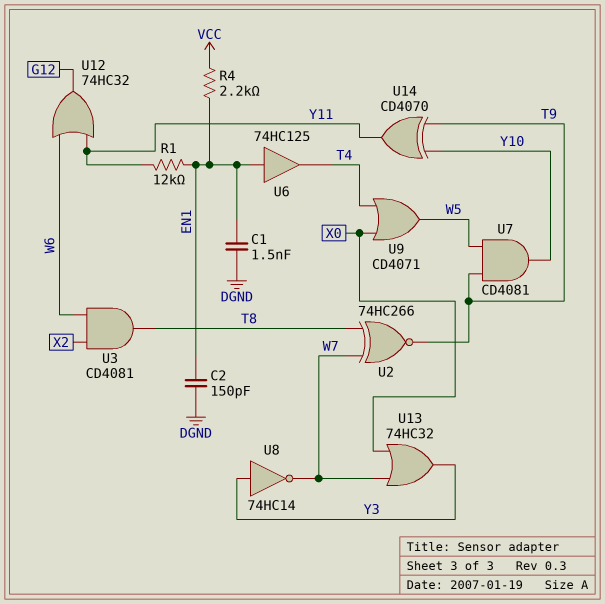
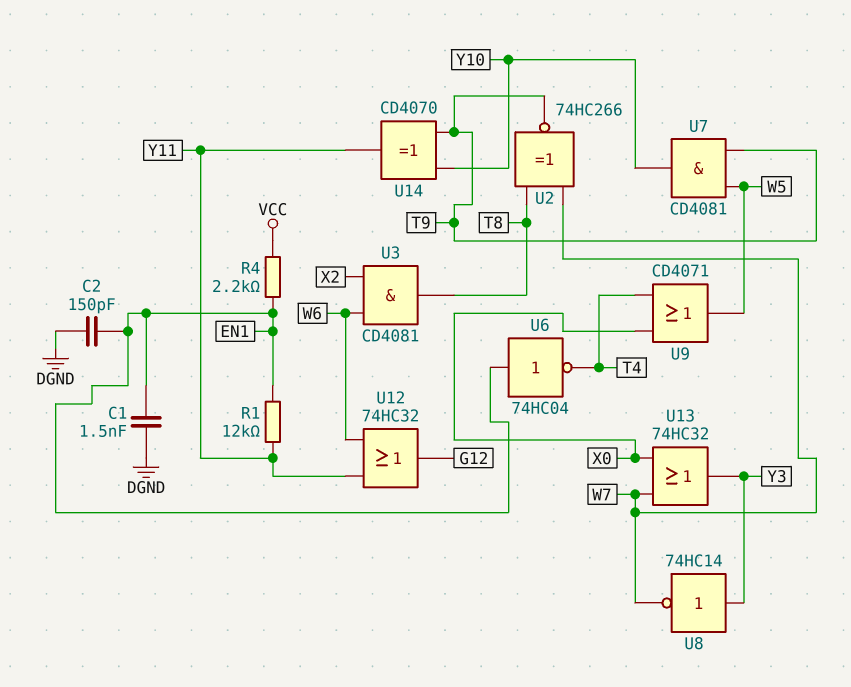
U6: buffer 74HC125 (in EN1, out T4) -> NOT 74HC04 (in EN1, out T4)

